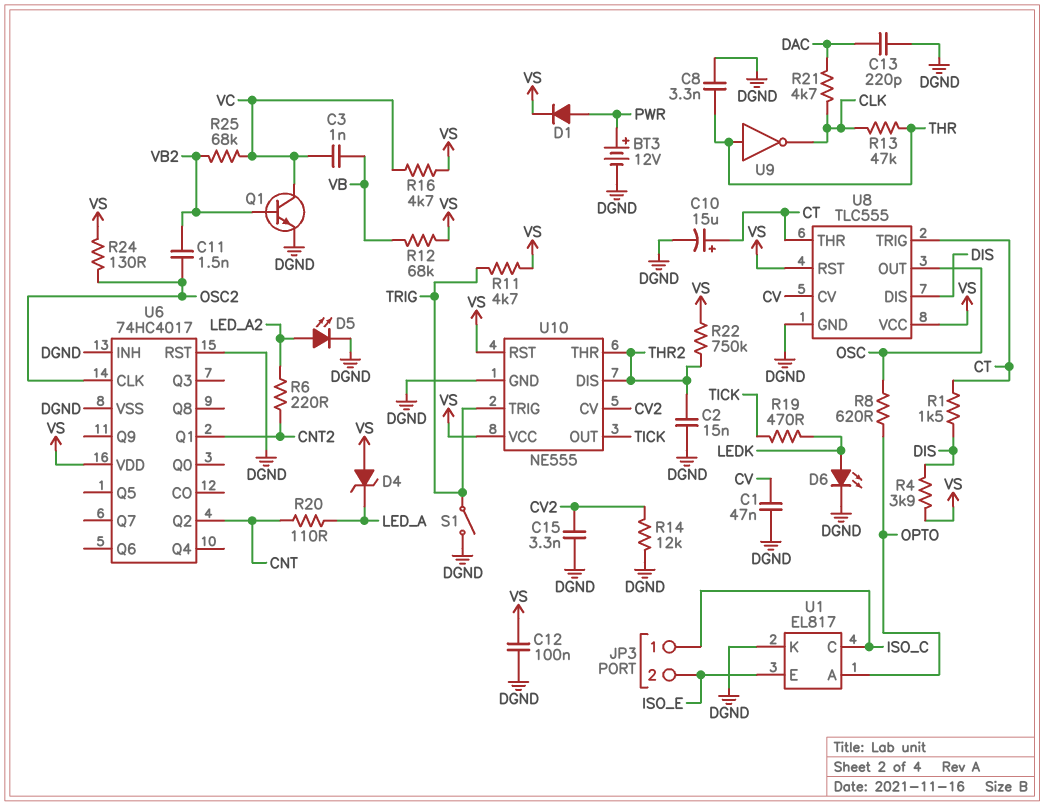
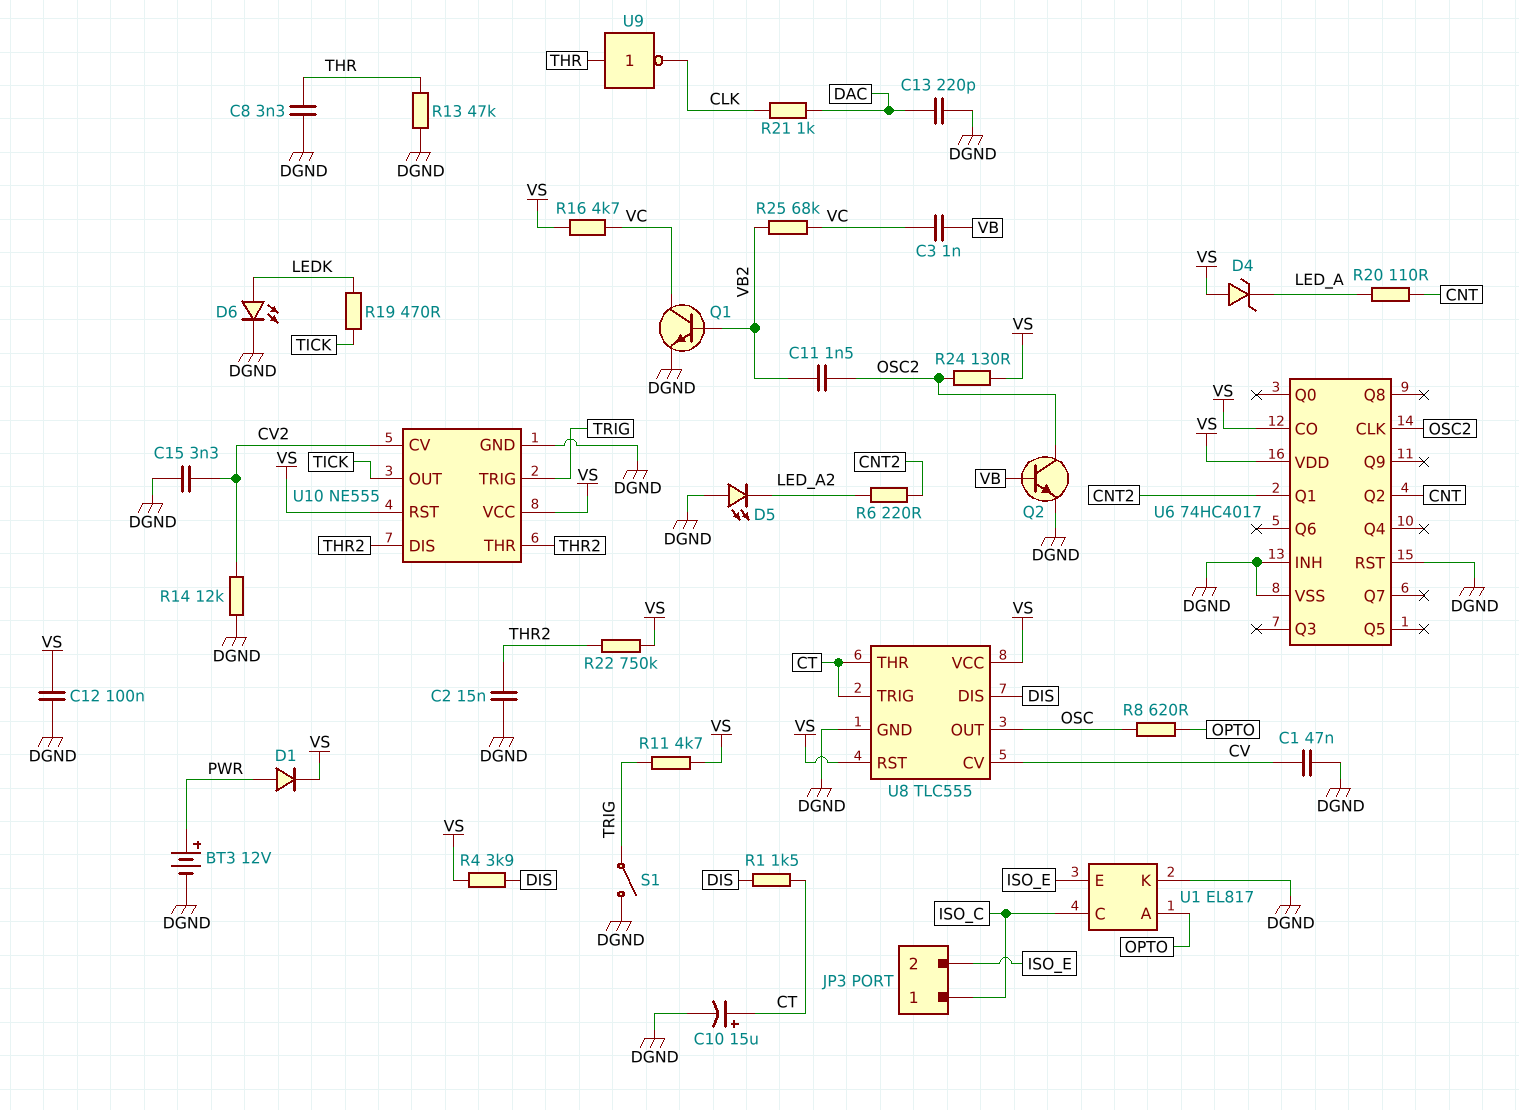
D5: LED (A LED_A2, K DGND) -> LED (A DGND, K LED_A2)
Q2: none -> NPN (B VB, C OSC2, E DGND)
R12: 68k (VB, VS) -> none
R13: 47k (CLK, THR) -> 47k (DGND, THR)
R21: 4.7k (CLK, DAC) -> 1k (CLK, DAC)
U6 pin CO: none -> VS

